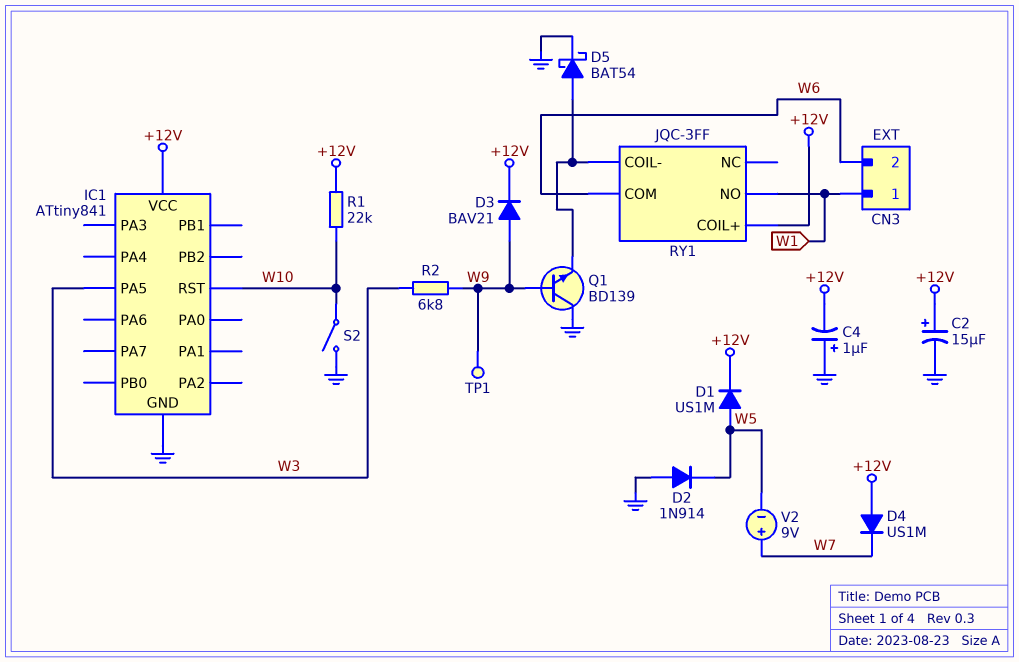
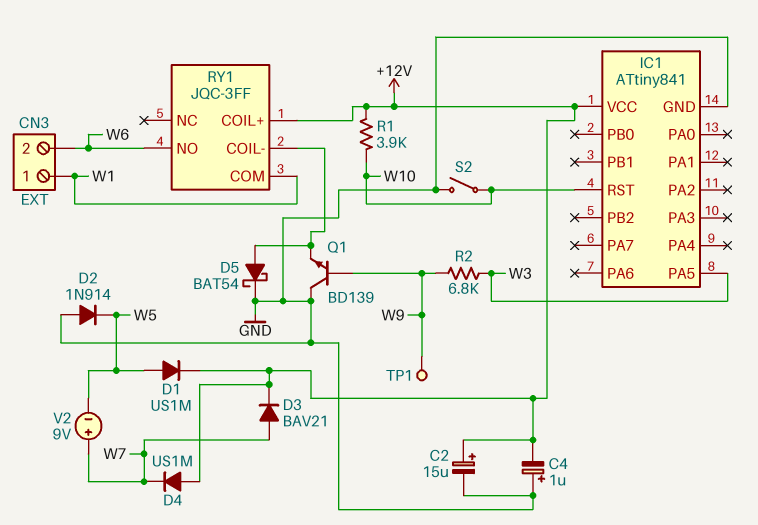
D3: diode BAV21 (A W9, K +12V) -> diode BAV21 (A W7, K +12V)
R1: 22k (+12V, W10) -> 3.9k (+12V, W10)
RY1 pin COM: W6 -> W1
RY1 pin NO: W1 -> W6

